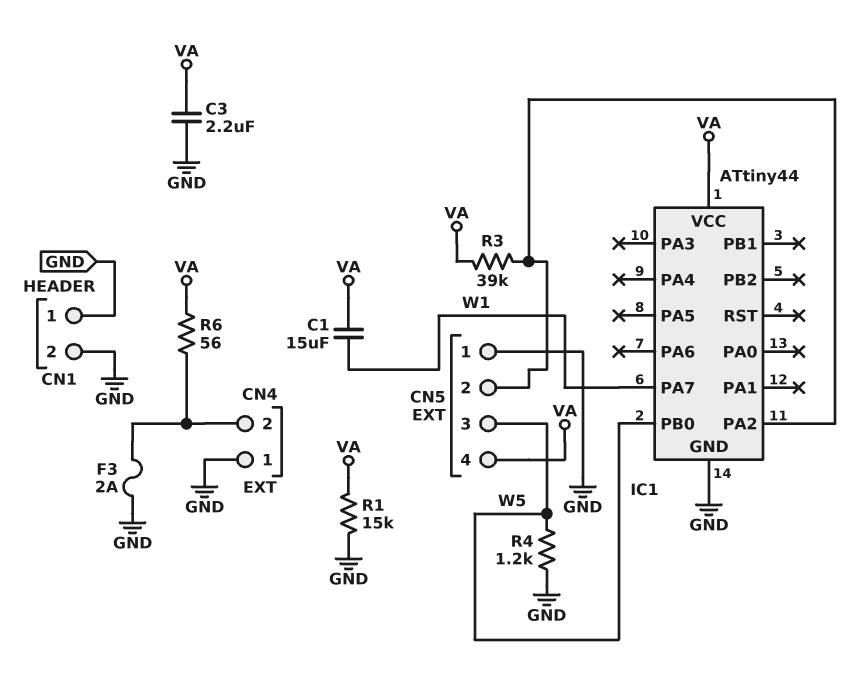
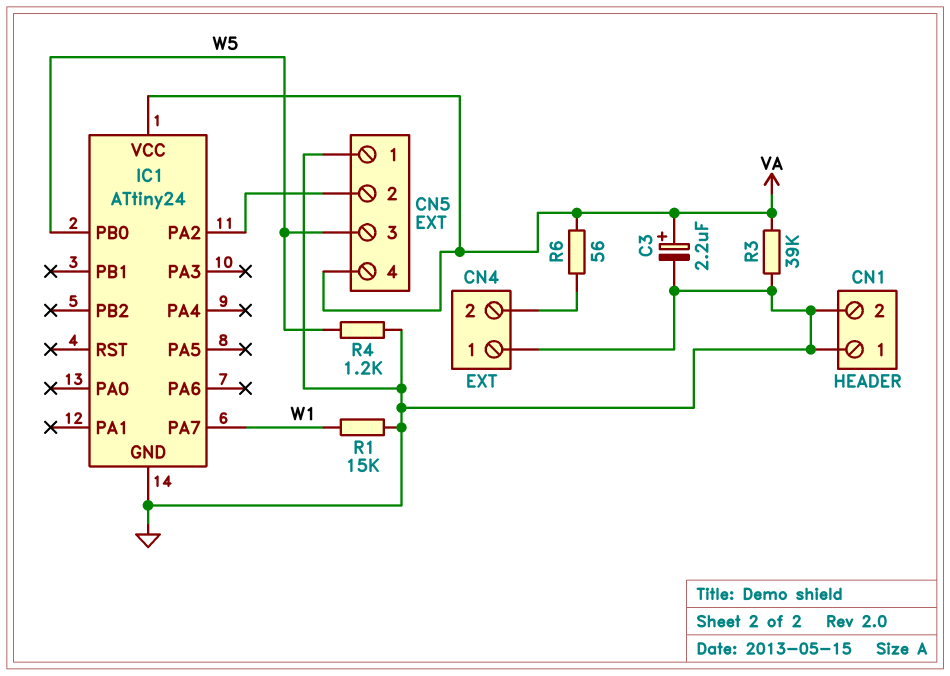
C1: 15uF (VA, W1) -> none
C3: 2.2uF (GND, VA) -> 2.2uF (plus VA, minus GND)
F3: 2A (CN4/2, GND) -> none
IC1: ATtiny44 -> ATtiny24
R1: 15k (GND, VA) -> 15k (GND, W1)
R3: 39k (CN5/2, VA) -> 39k (GND, VA)

